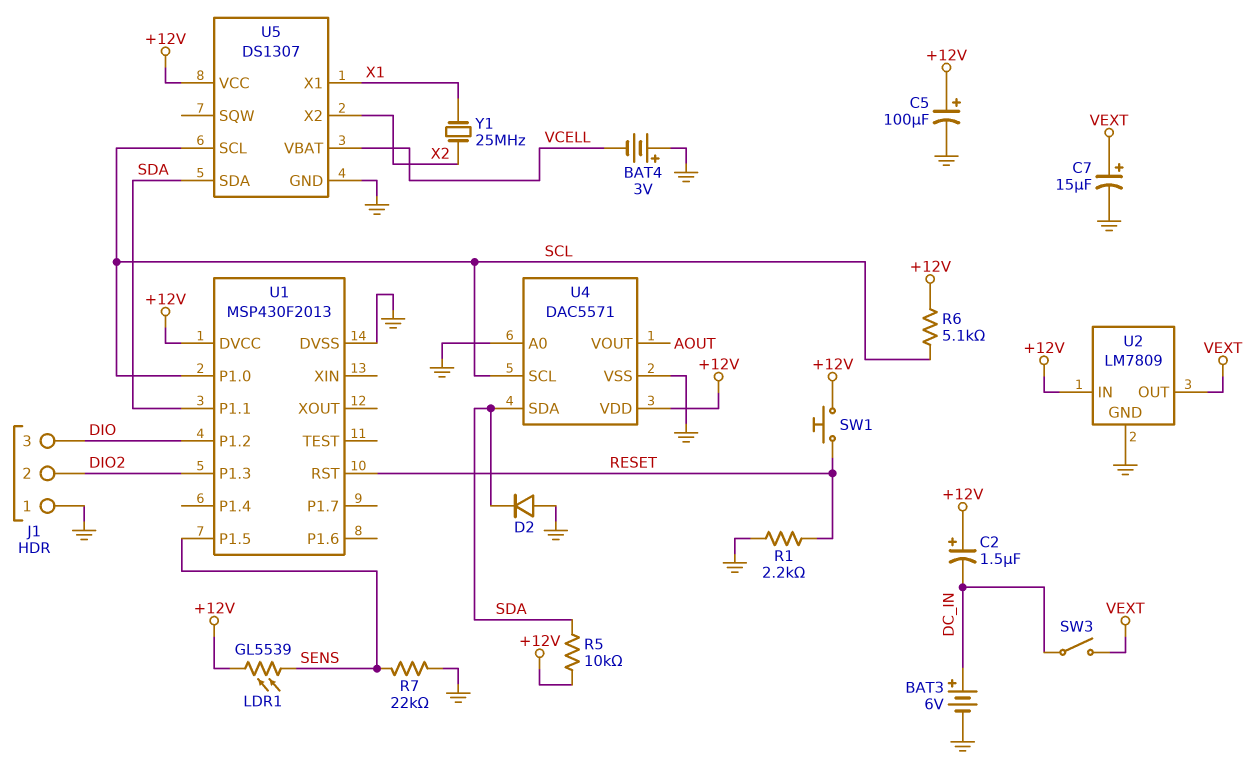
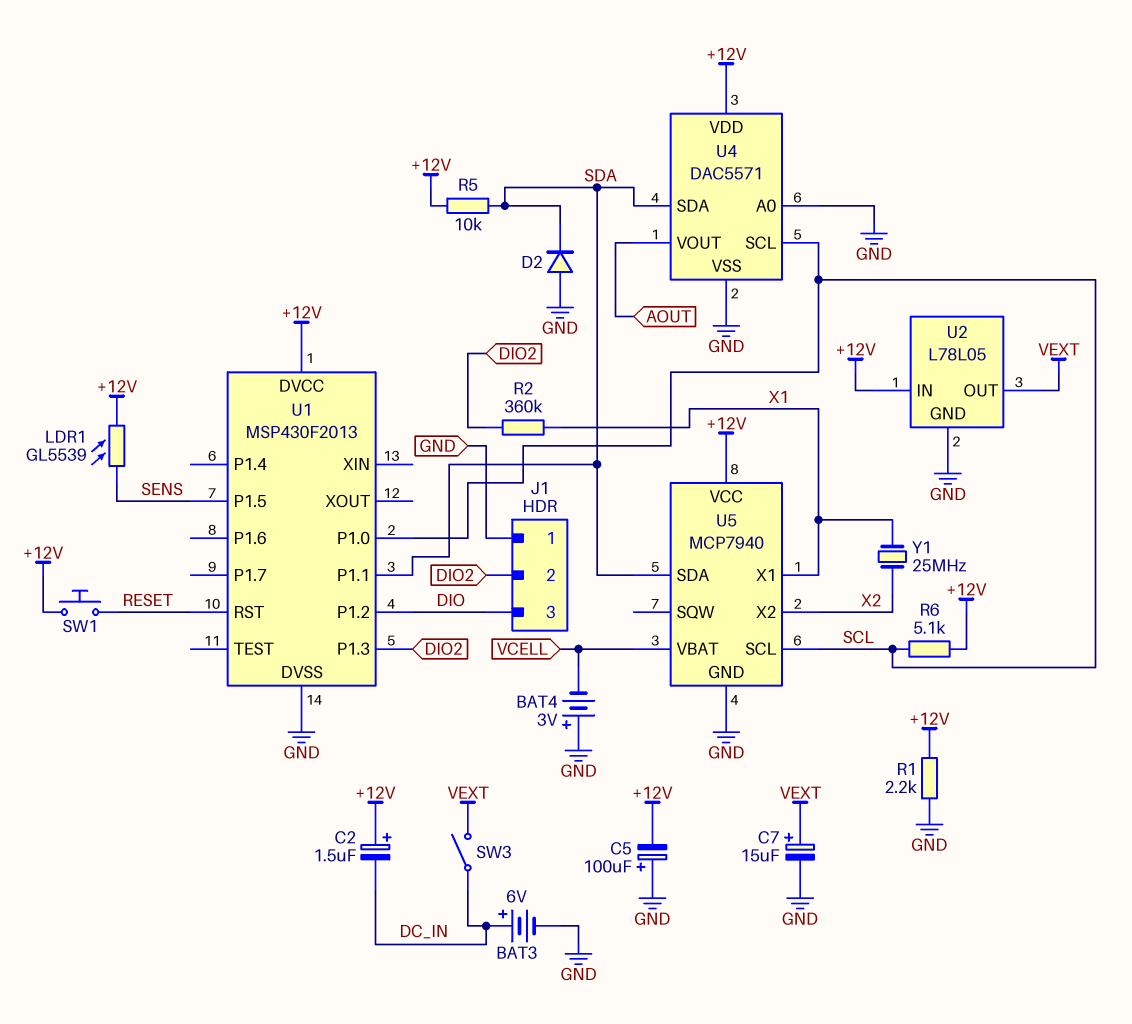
C5: 100uF (plus +12V, minus GND) -> 100uF (plus GND, minus +12V)
R1: 2.2k (GND, RESET) -> 2.2k (+12V, GND)
R2: none -> 360k (DIO2, X1)
R7: 22k (GND, SENS) -> none
U2: LM7809 -> L78L05
U5: DS1307 -> MCP7940

